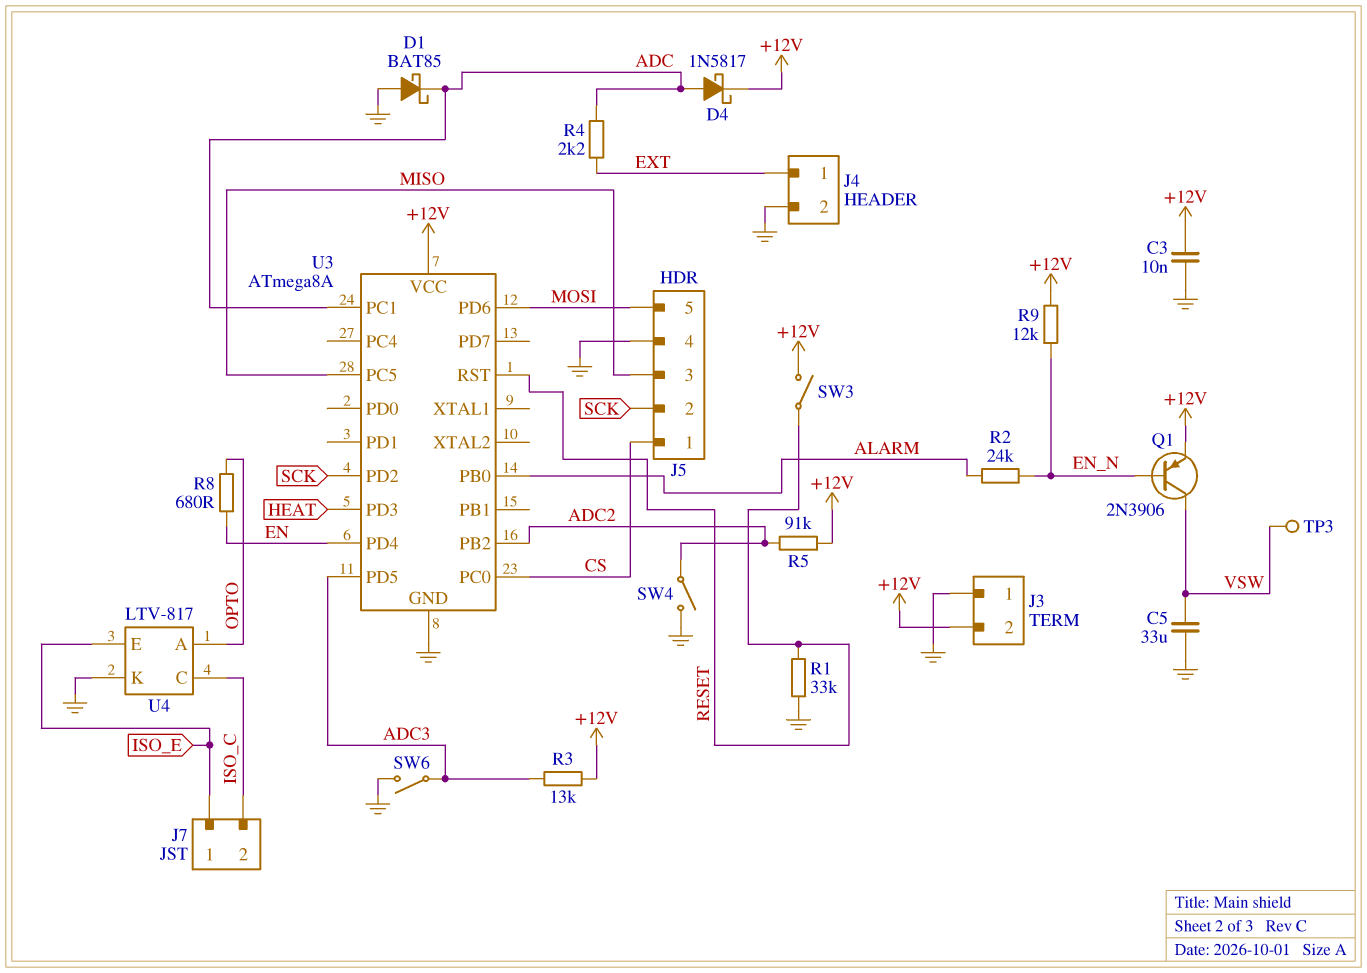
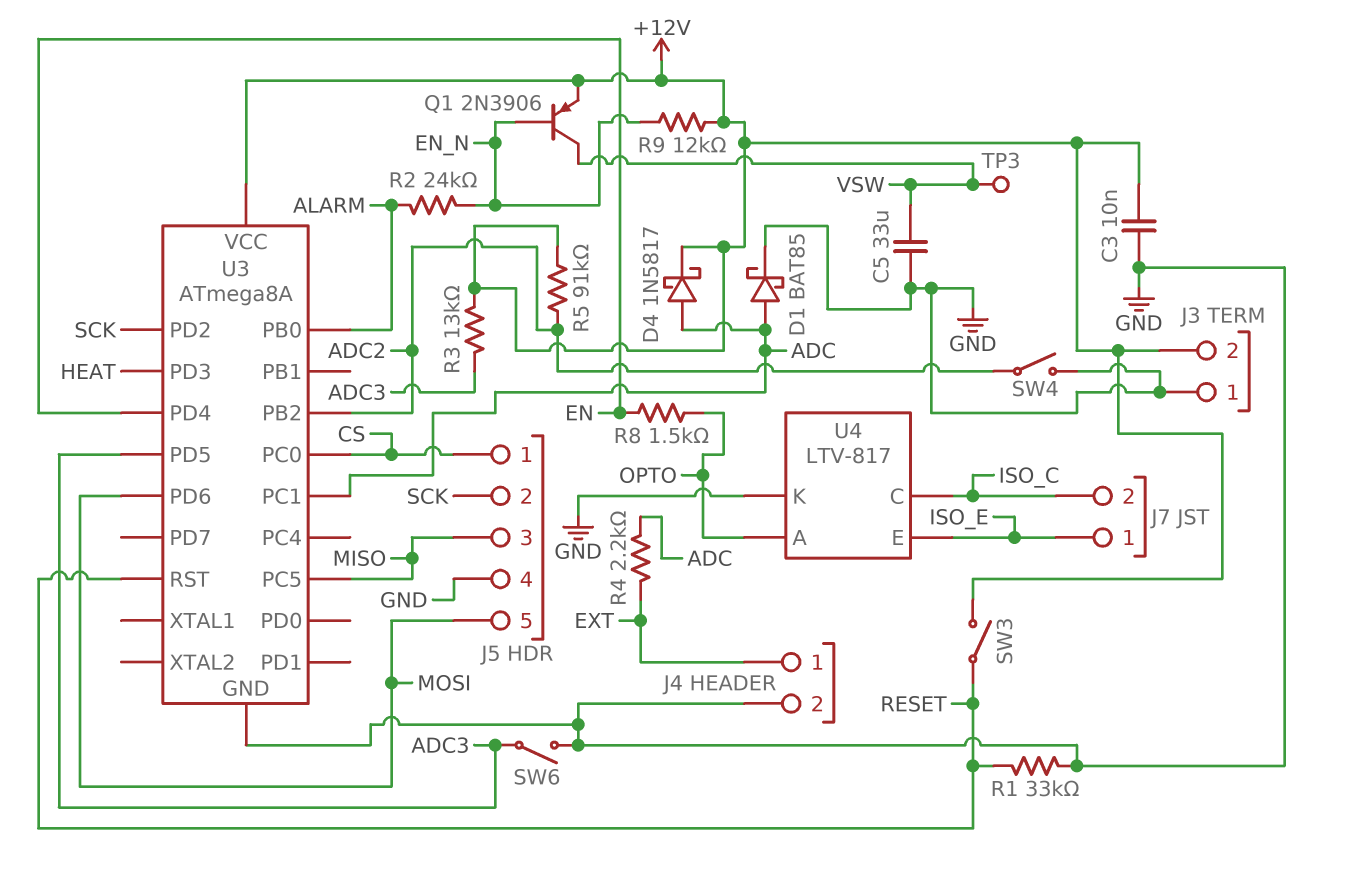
D1: schottky BAT85 (A GND, K ADC) -> schottky BAT85 (A ADC, K GND)
R8: 680 (EN, OPTO) -> 1.5k (EN, OPTO)

